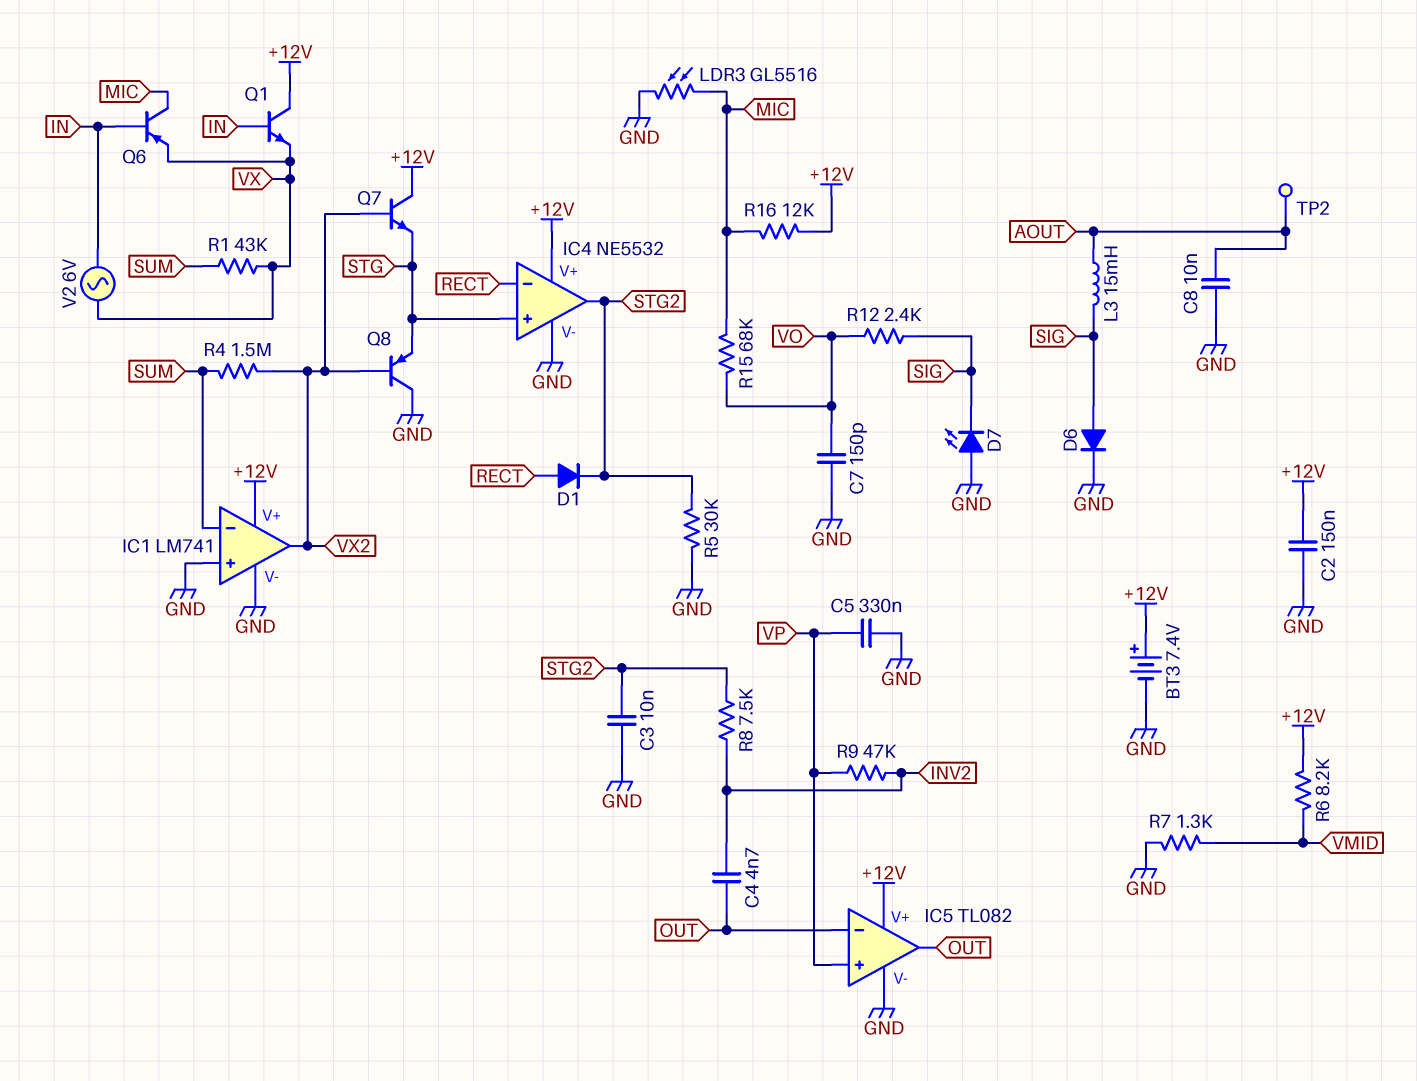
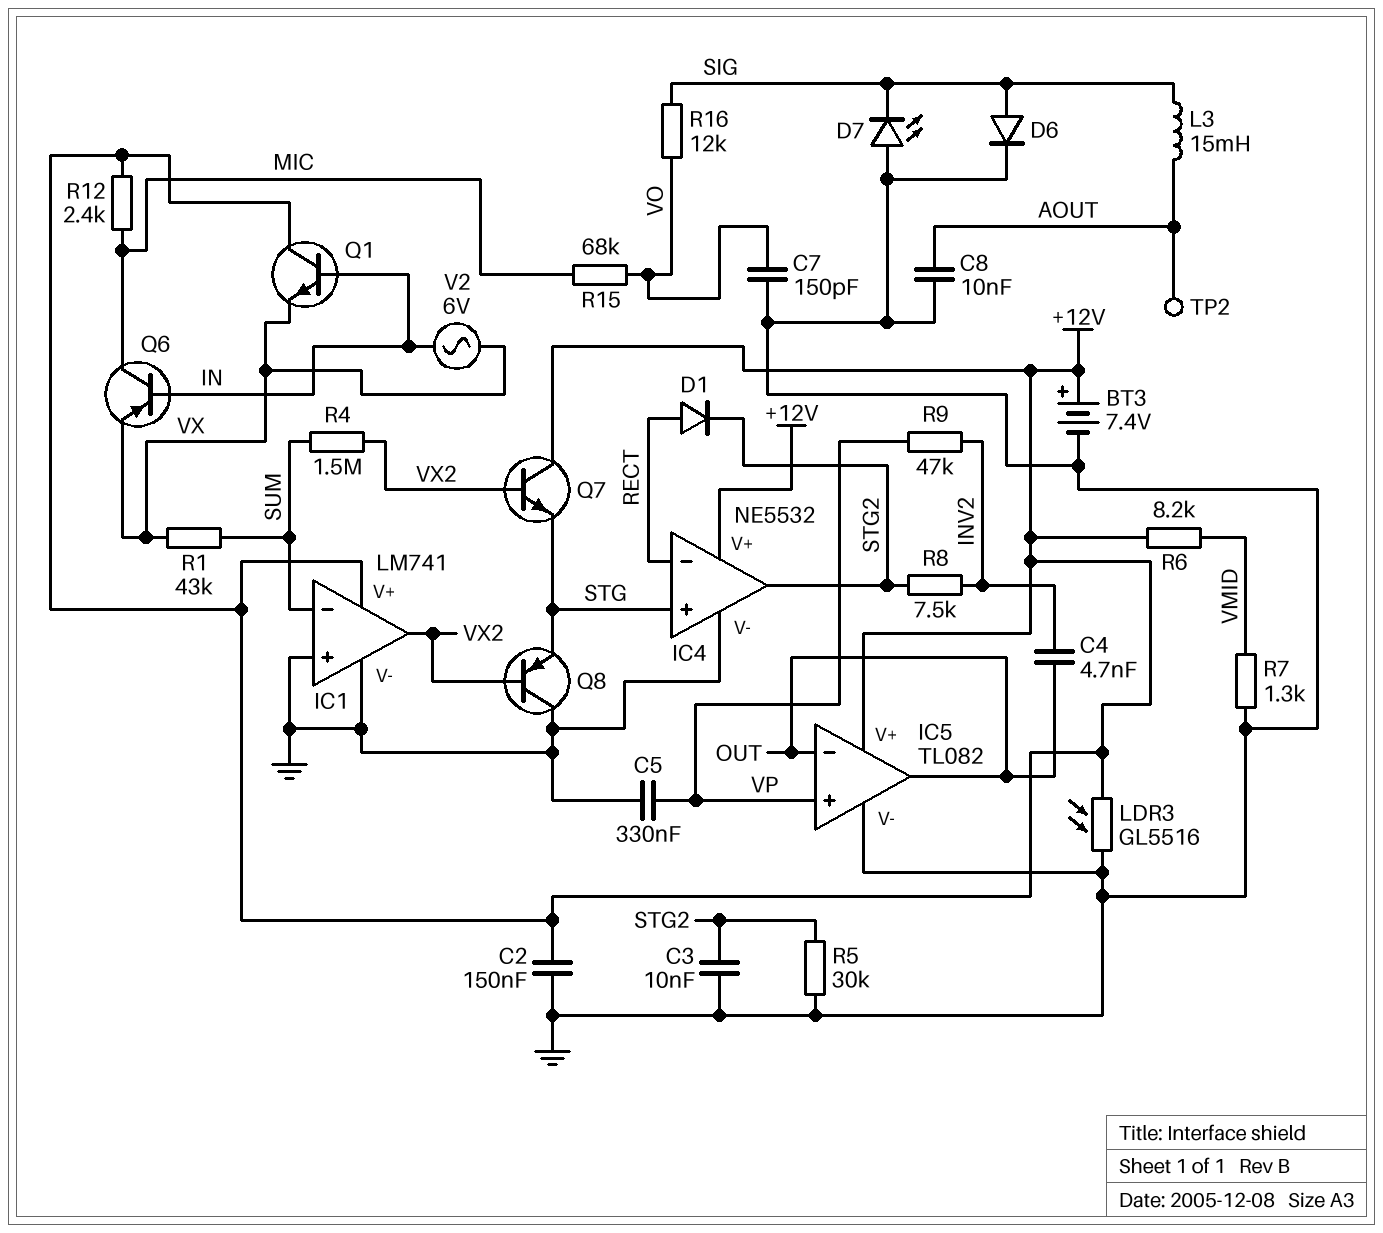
LDR3: GL5516 (GND, MIC) -> GL5516 (+12V, GND)
R12: 2.4k (SIG, VO) -> 2.4k (+12V, MIC)
R16: 12k (+12V, MIC) -> 12k (SIG, VO)

